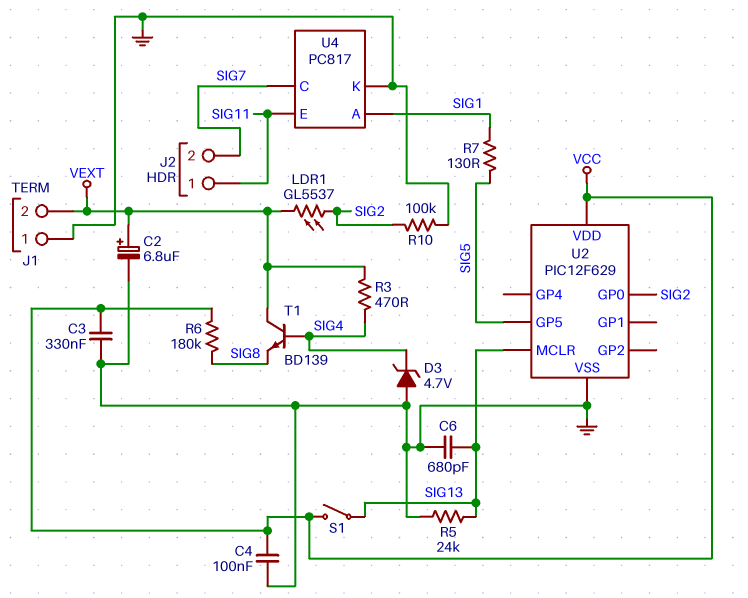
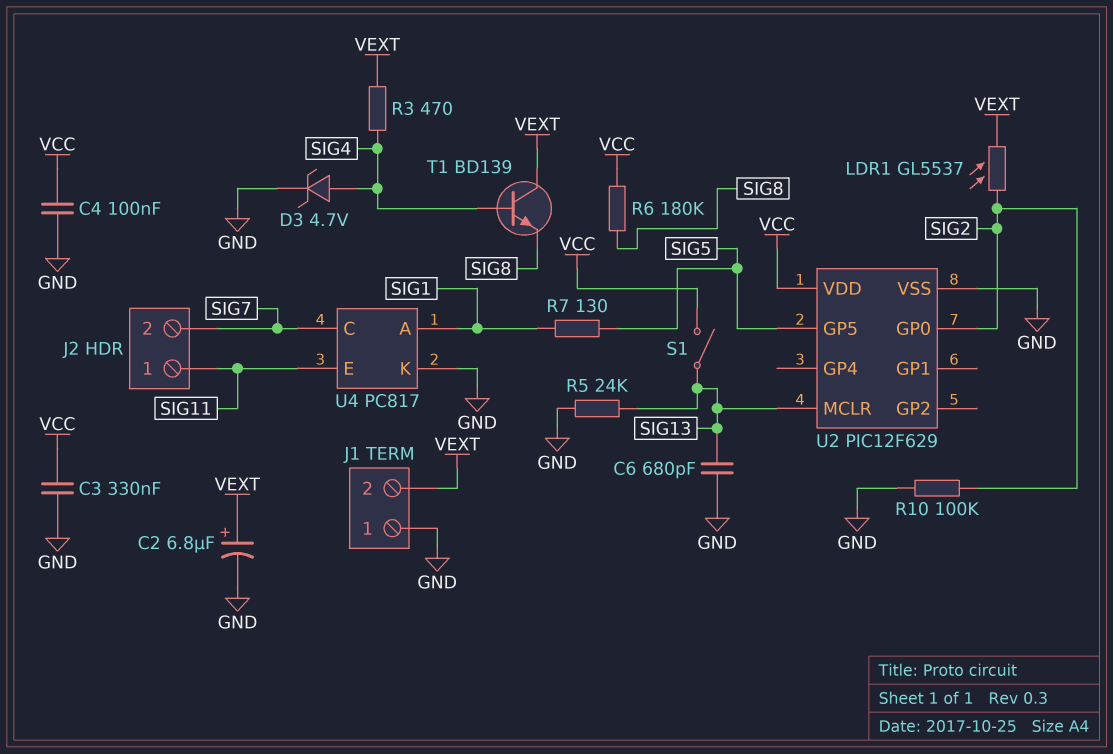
D3: zener 4.7V (A GND, K SIG4) -> zener 4.7V (A SIG4, K GND)

